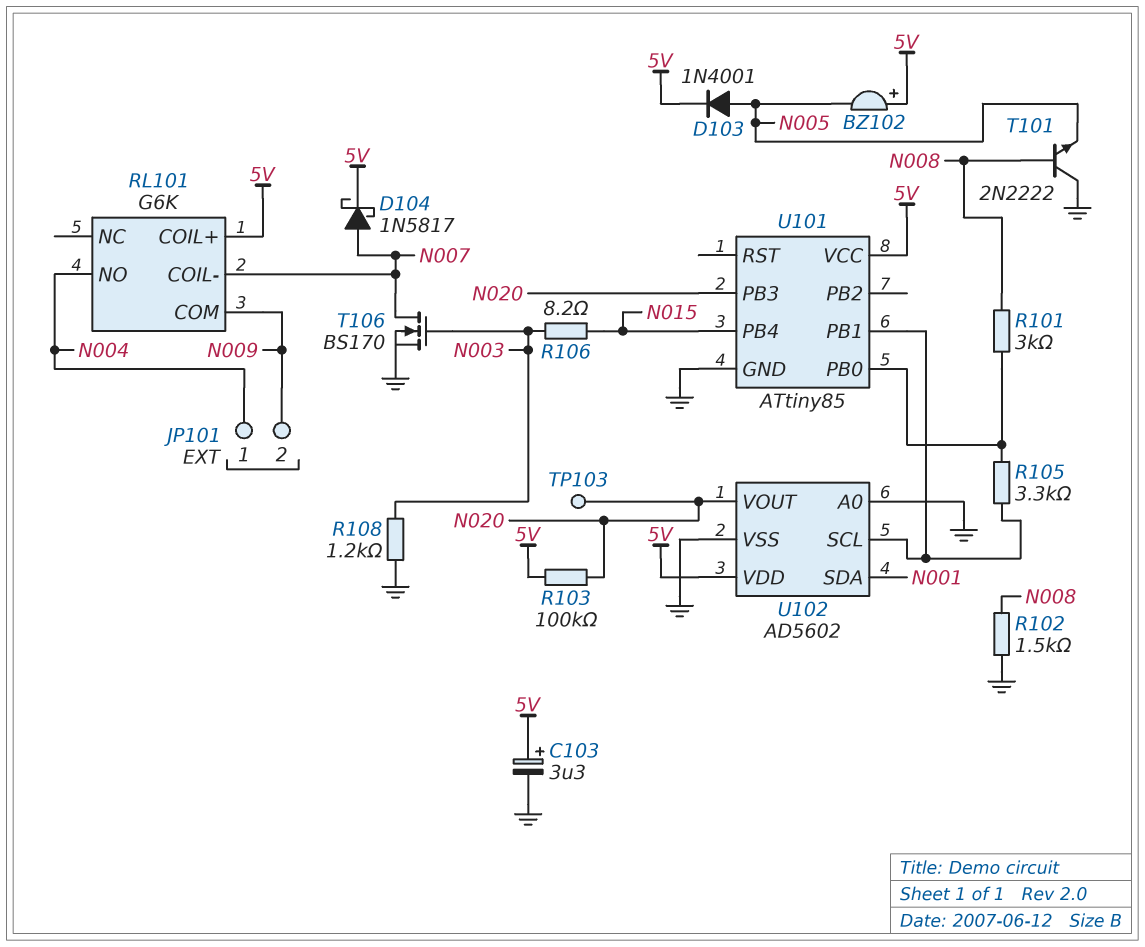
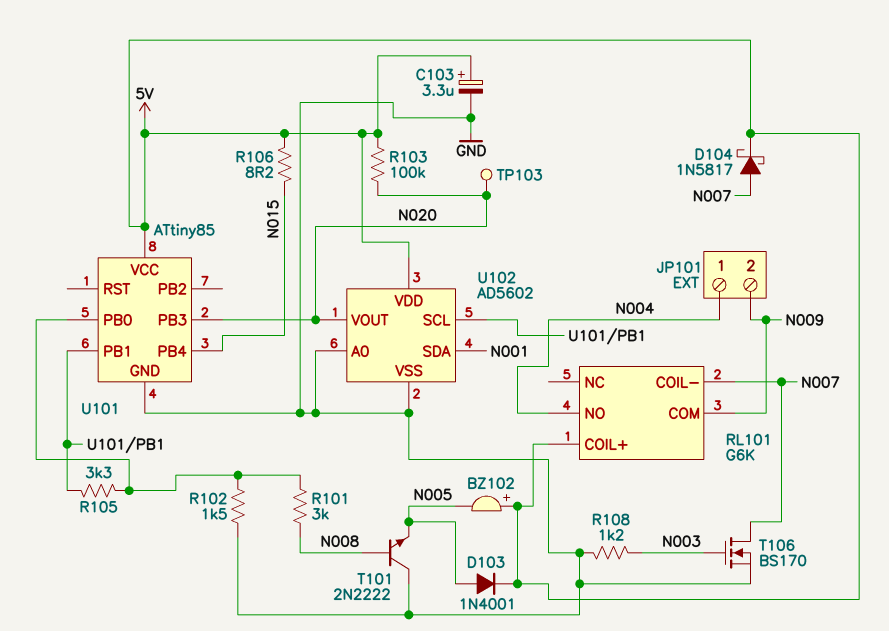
R102: 1.5k (GND, N008) -> 1.5k (GND, U101/PB0)
R106: 8.2 (N003, N015) -> 8.2 (5V, N015)

